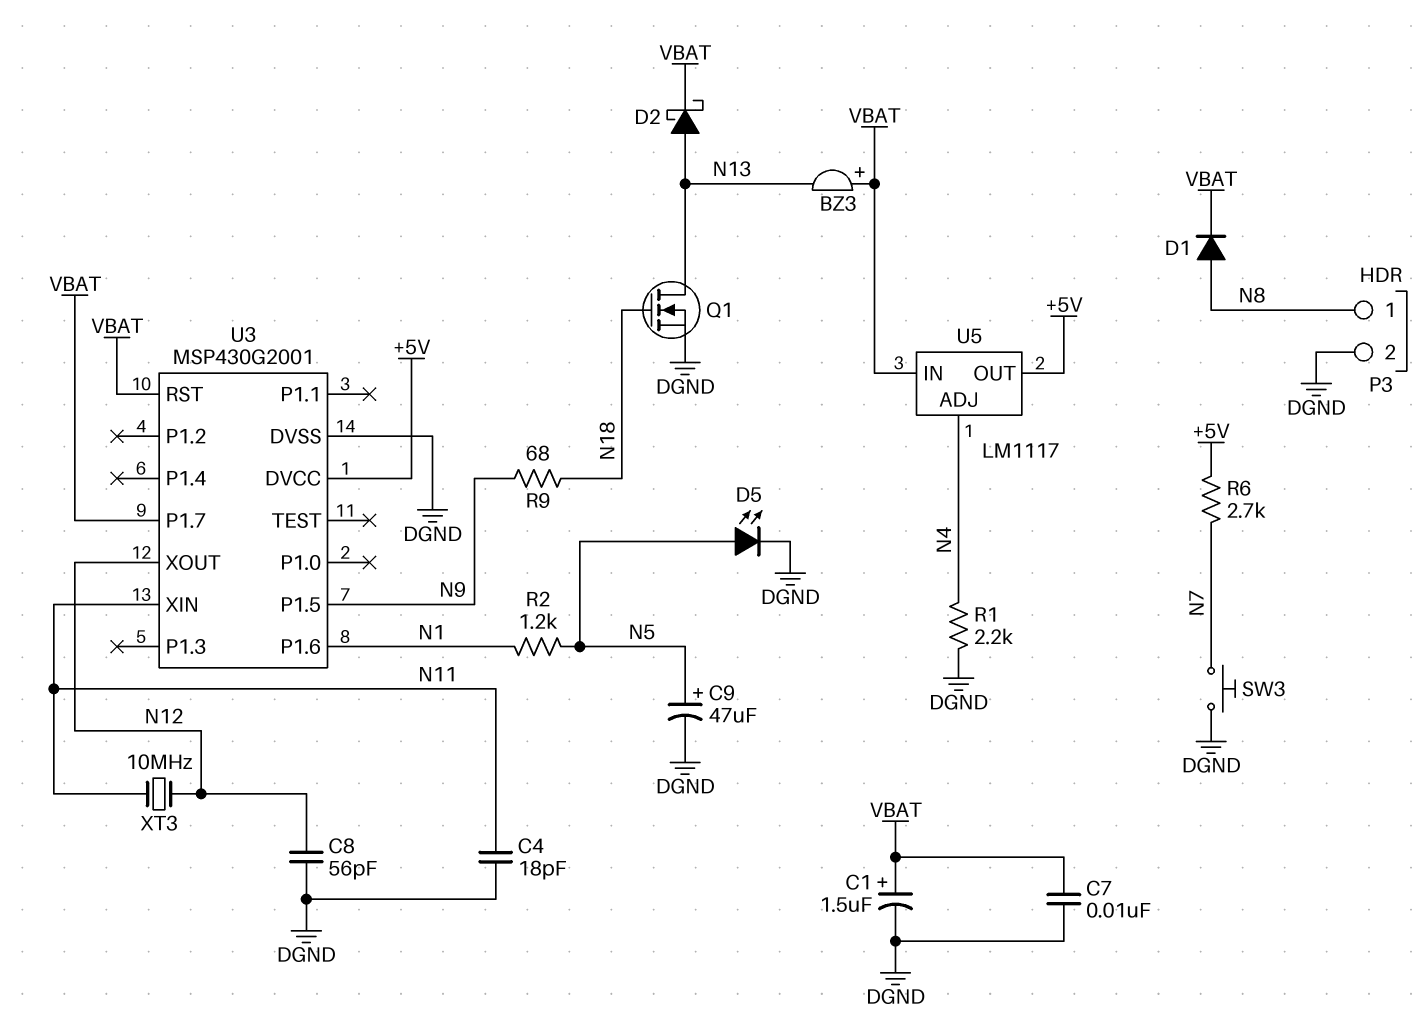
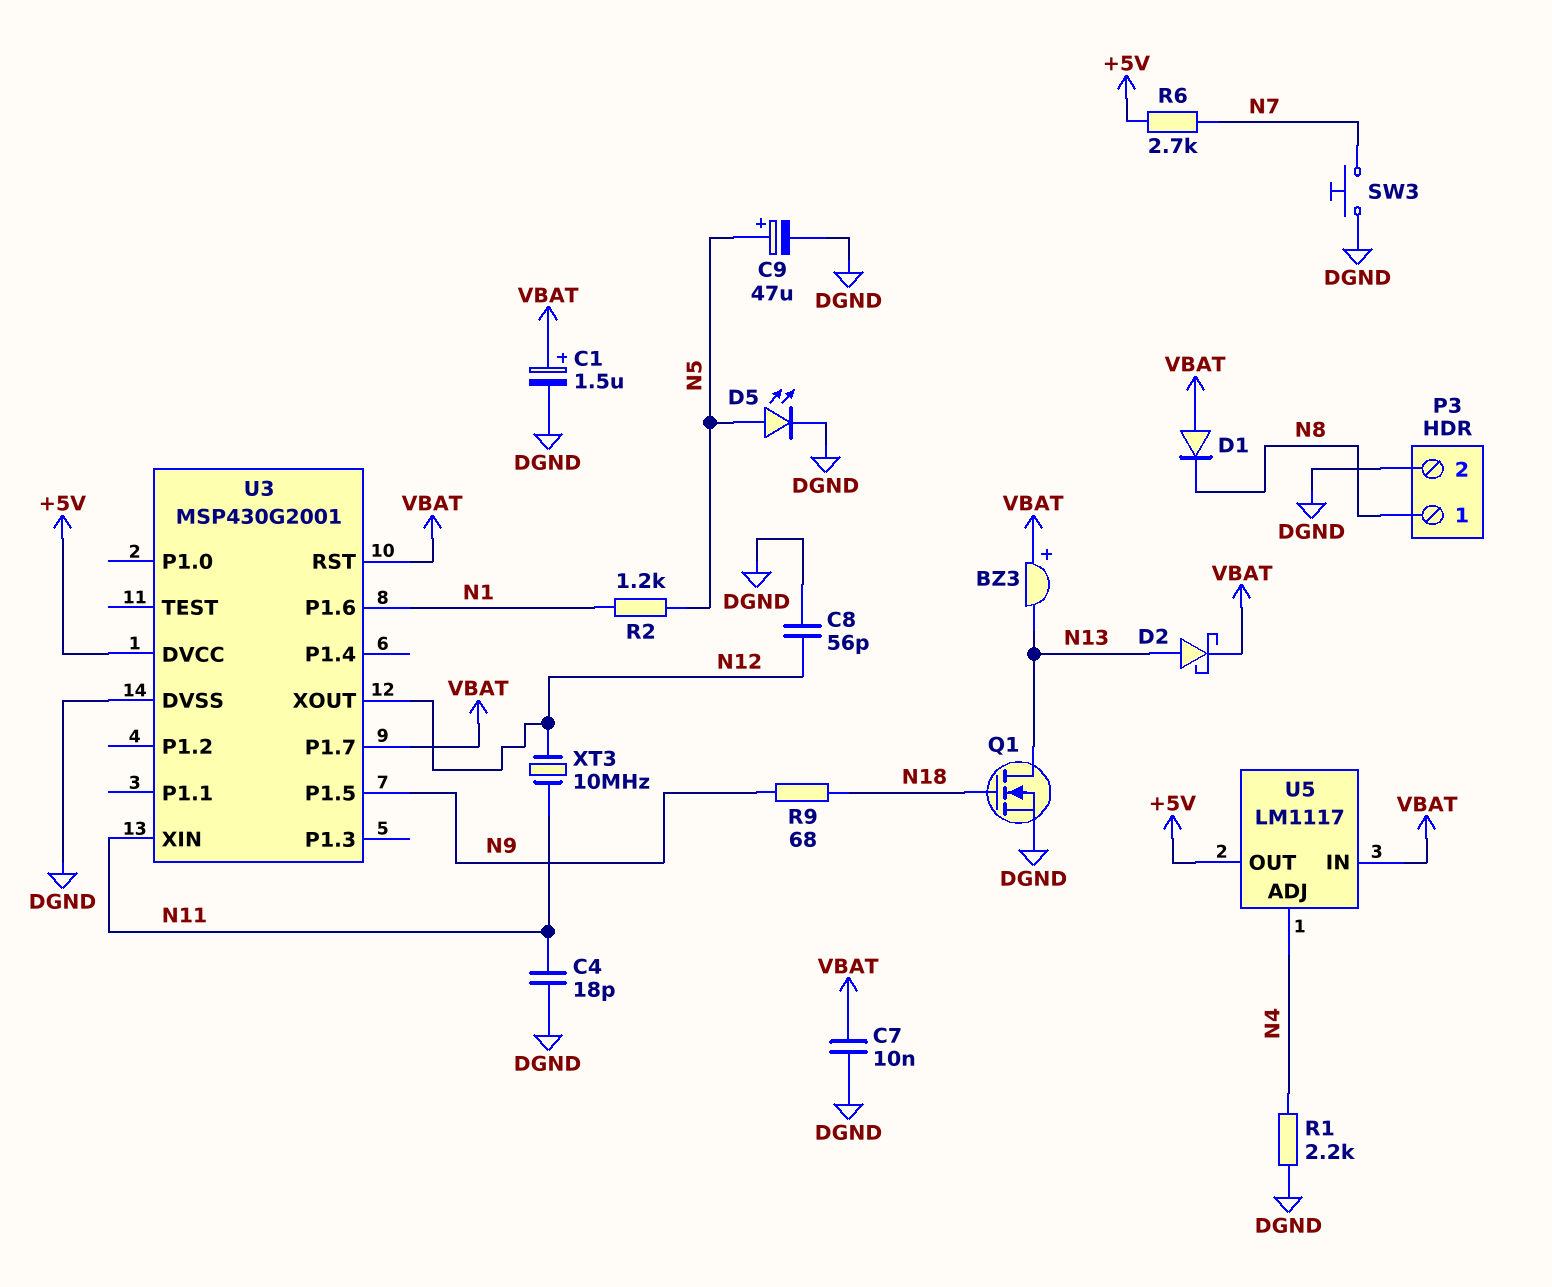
D1: diode (A N8, K VBAT) -> diode (A VBAT, K N8)

